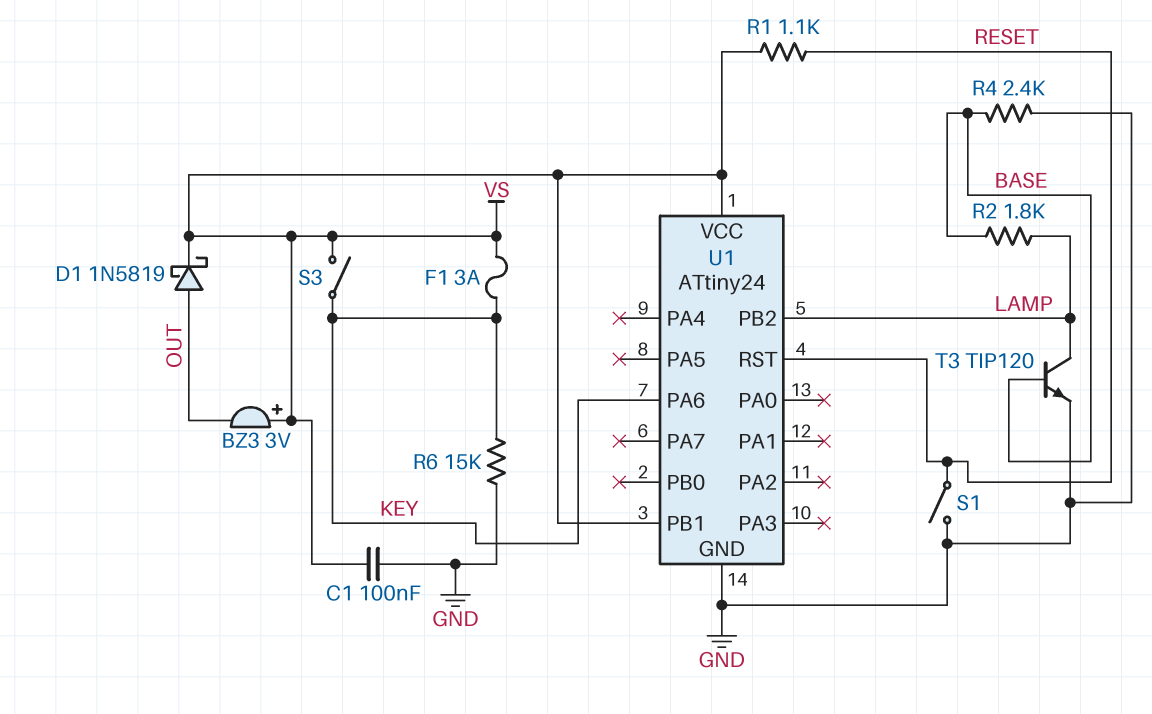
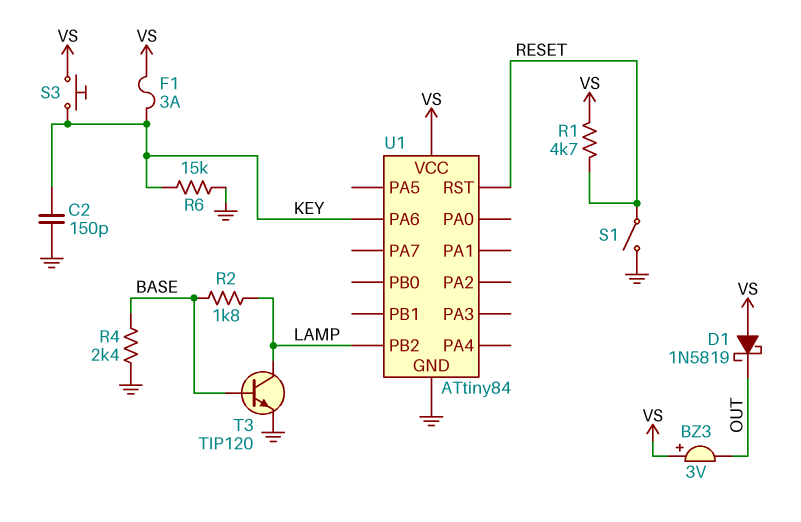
C1: 100nF (GND, VS) -> none
C2: none -> 150pF (GND, KEY)
D1: schottky 1N5819 (A OUT, K VS) -> schottky 1N5819 (A VS, K OUT)
R1: 1.1k (RESET, VS) -> 4.7k (RESET, VS)
S3: switch (KEY, VS) -> button (KEY, VS)
U1: ATtiny24 -> ATtiny84
U1 pin PB1: VS -> none

